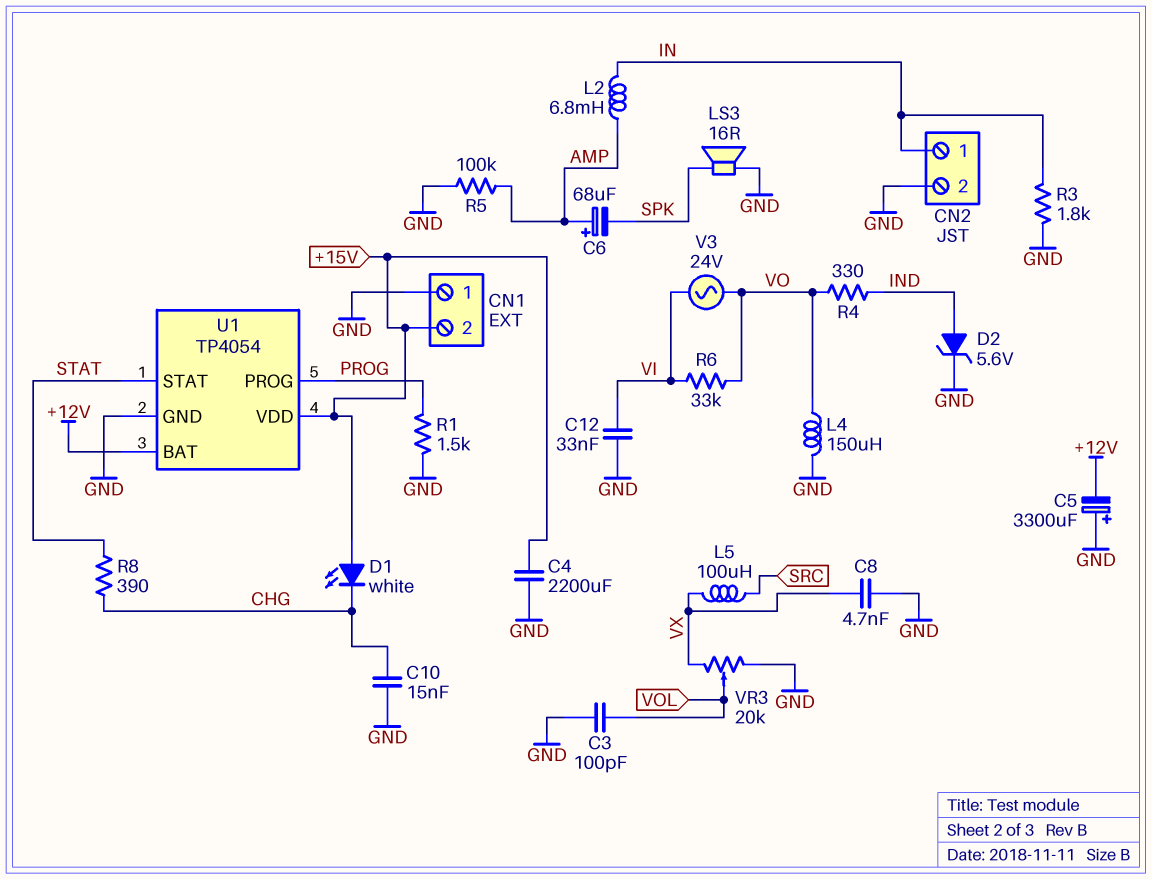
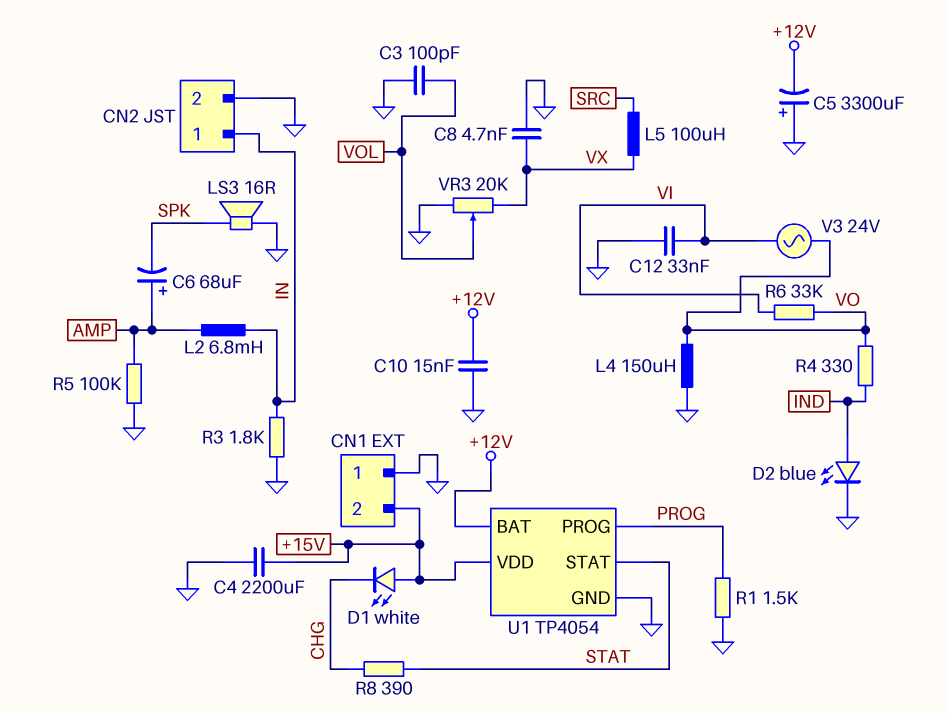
C10: 15nF (CHG, GND) -> 15nF (+12V, GND)
D2: zener 5.6V (A IND, K GND) -> LED blue (A IND, K GND)

